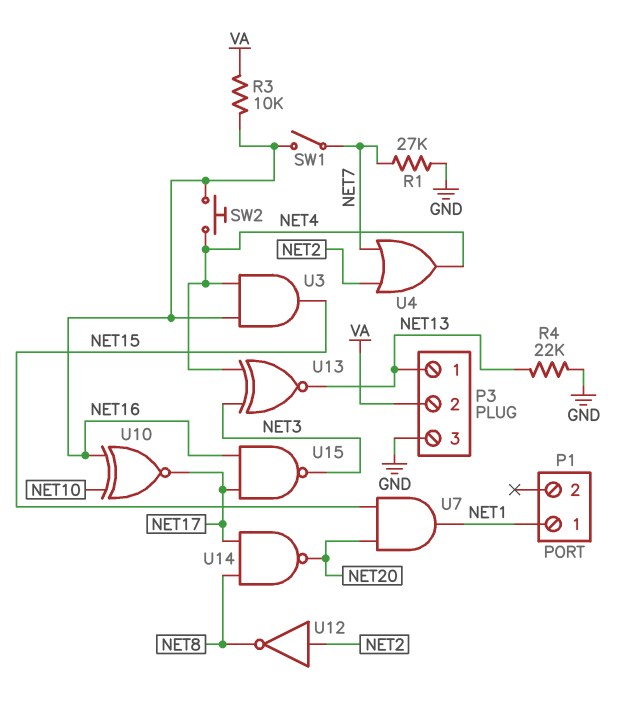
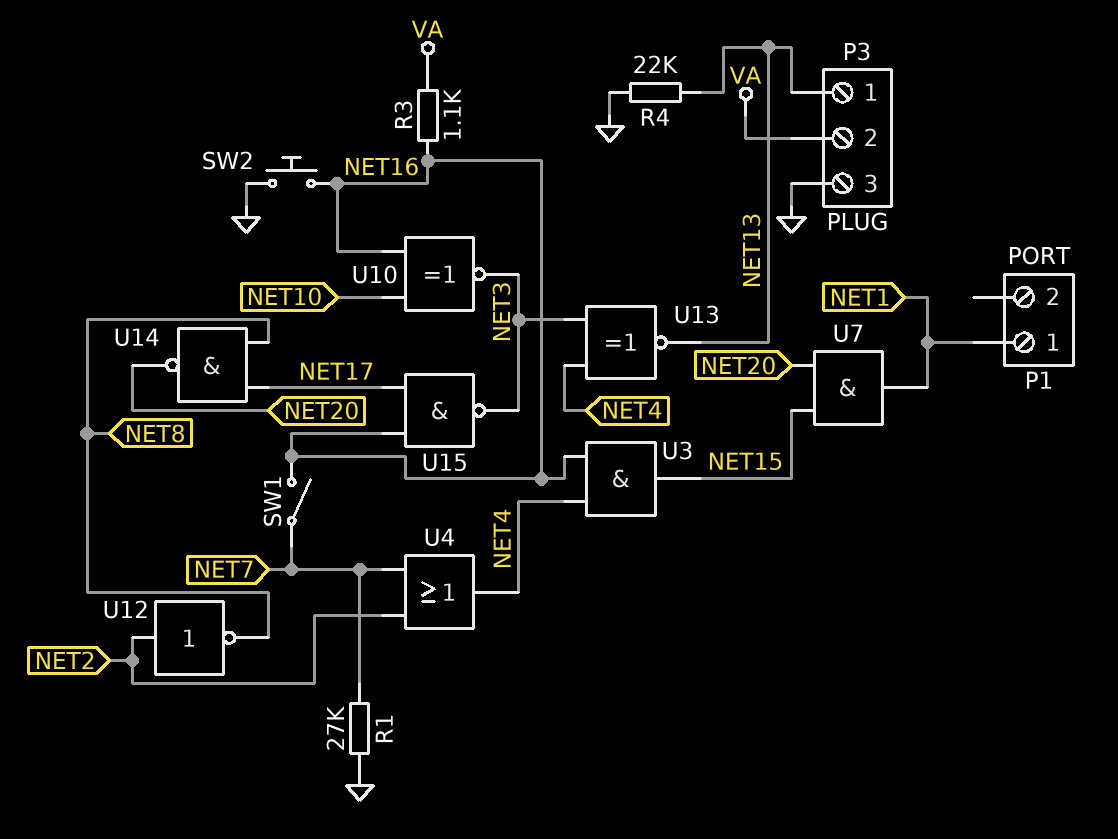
R3: 10k (NET16, VA) -> 1.1k (NET16, VA)
SW2: button (NET4, NET16) -> button (GND, NET16)
U10: XNOR (in NET10, in NET16, out NET17) -> XNOR (in NET10, in NET16, out NET3)

